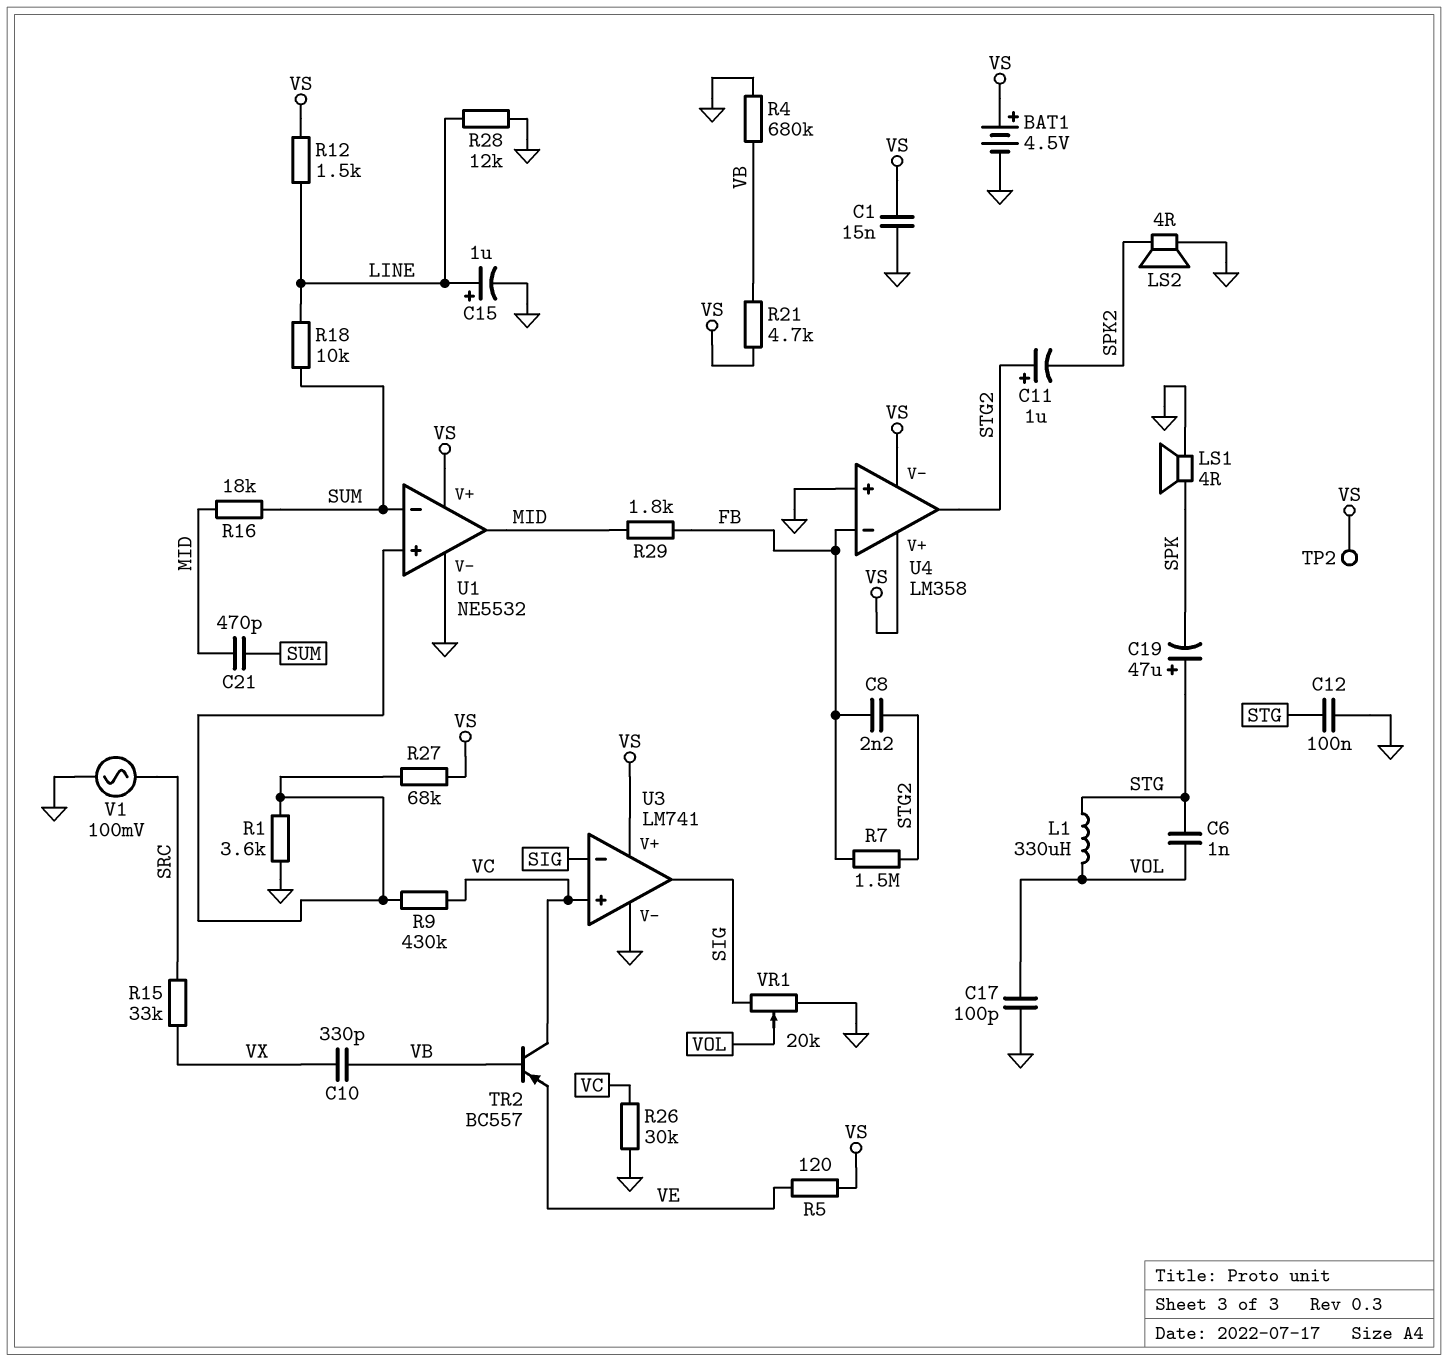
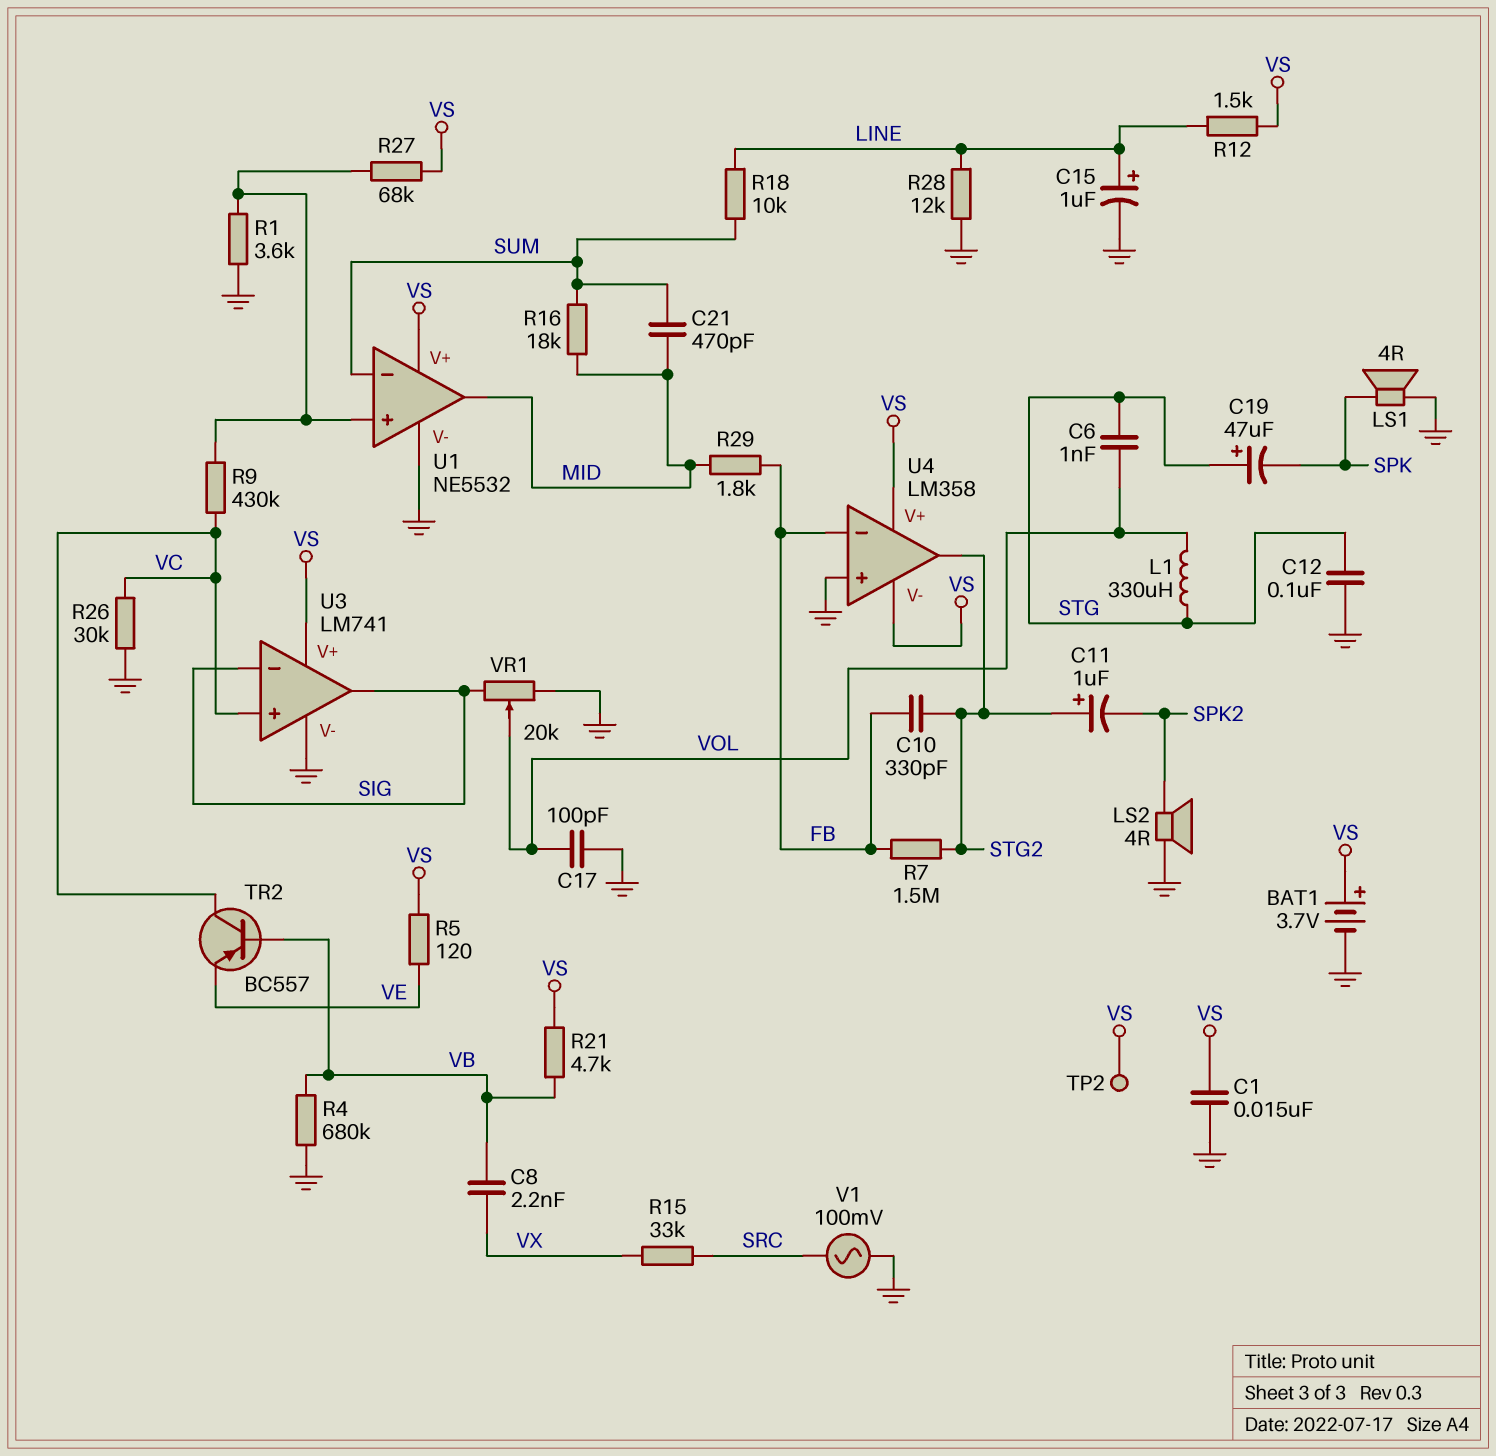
BAT1: 4.5V (plus VS, minus GND) -> 3.7V (plus VS, minus GND)
C8: 2.2nF (FB, STG2) -> 2.2nF (VB, VX)
C10: 330pF (VB, VX) -> 330pF (FB, STG2)

